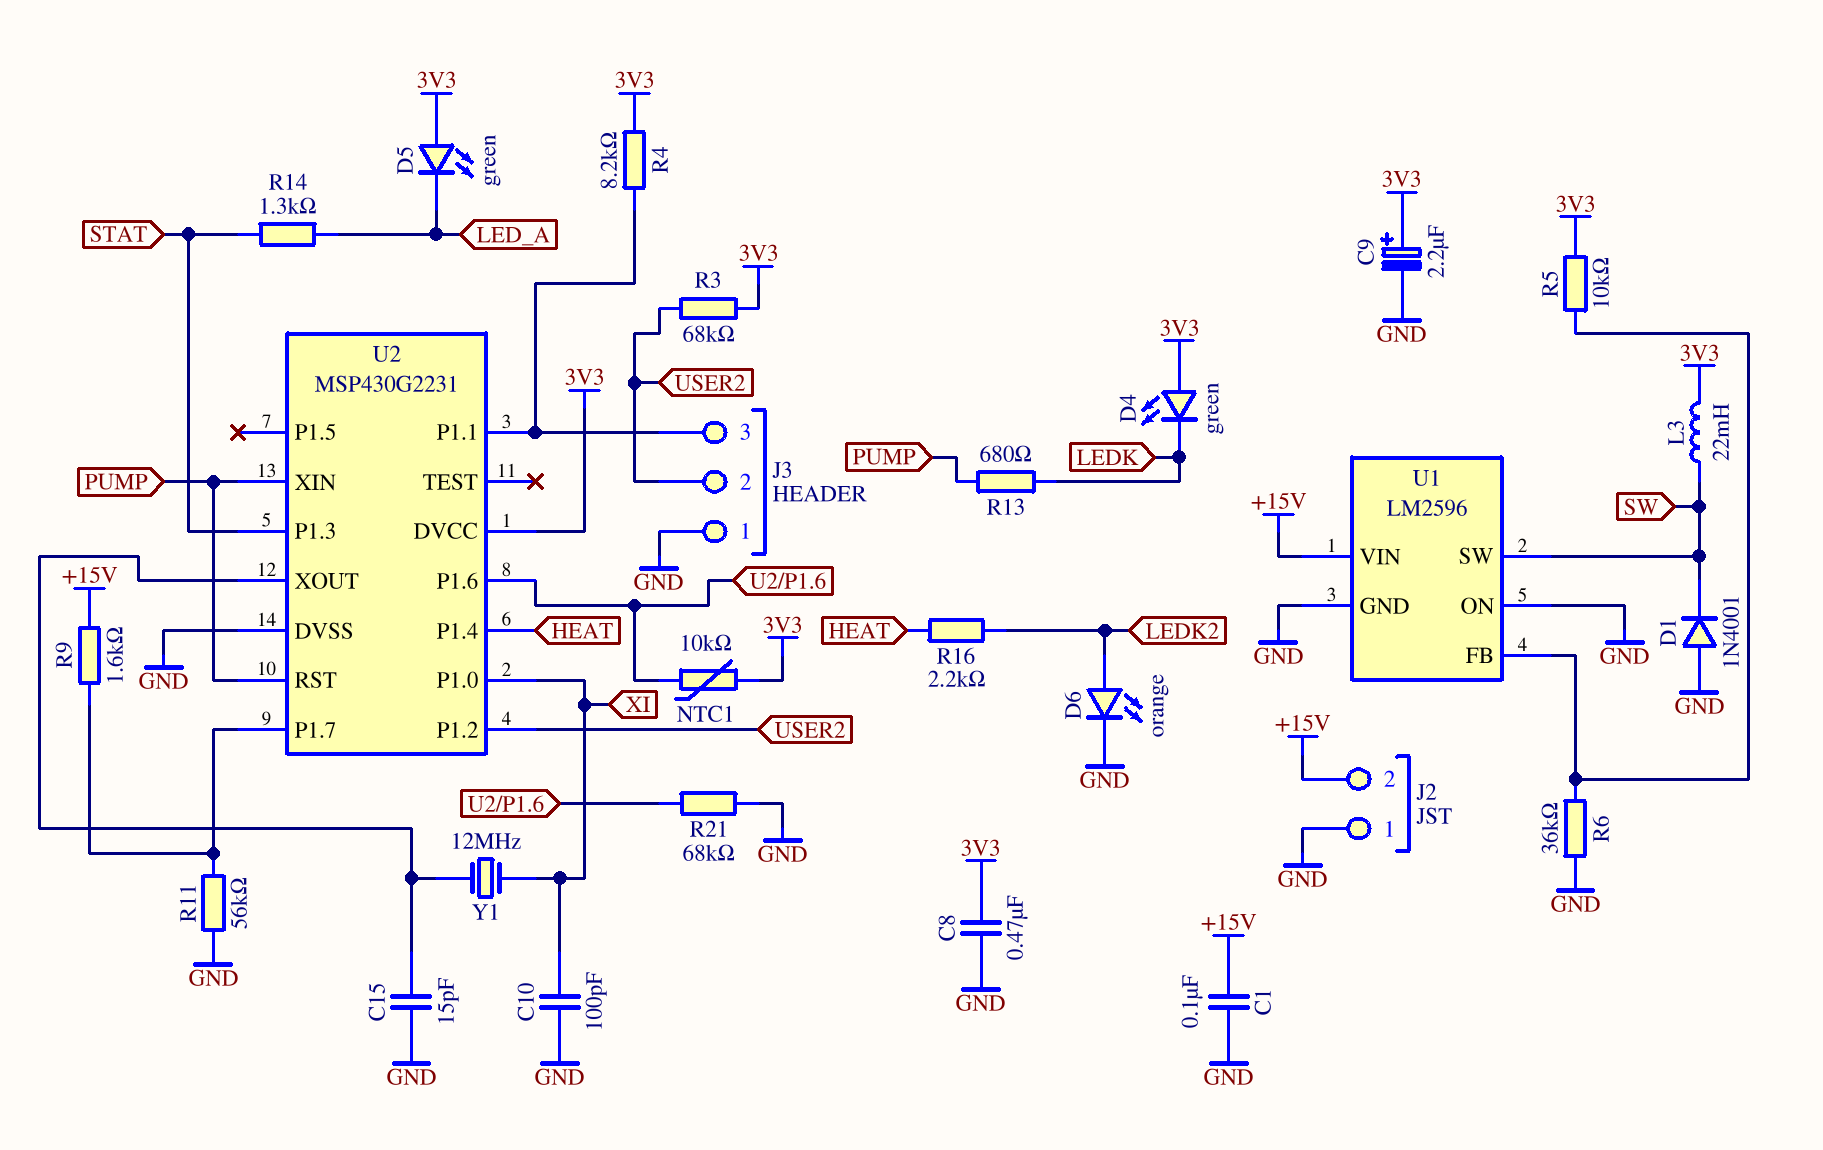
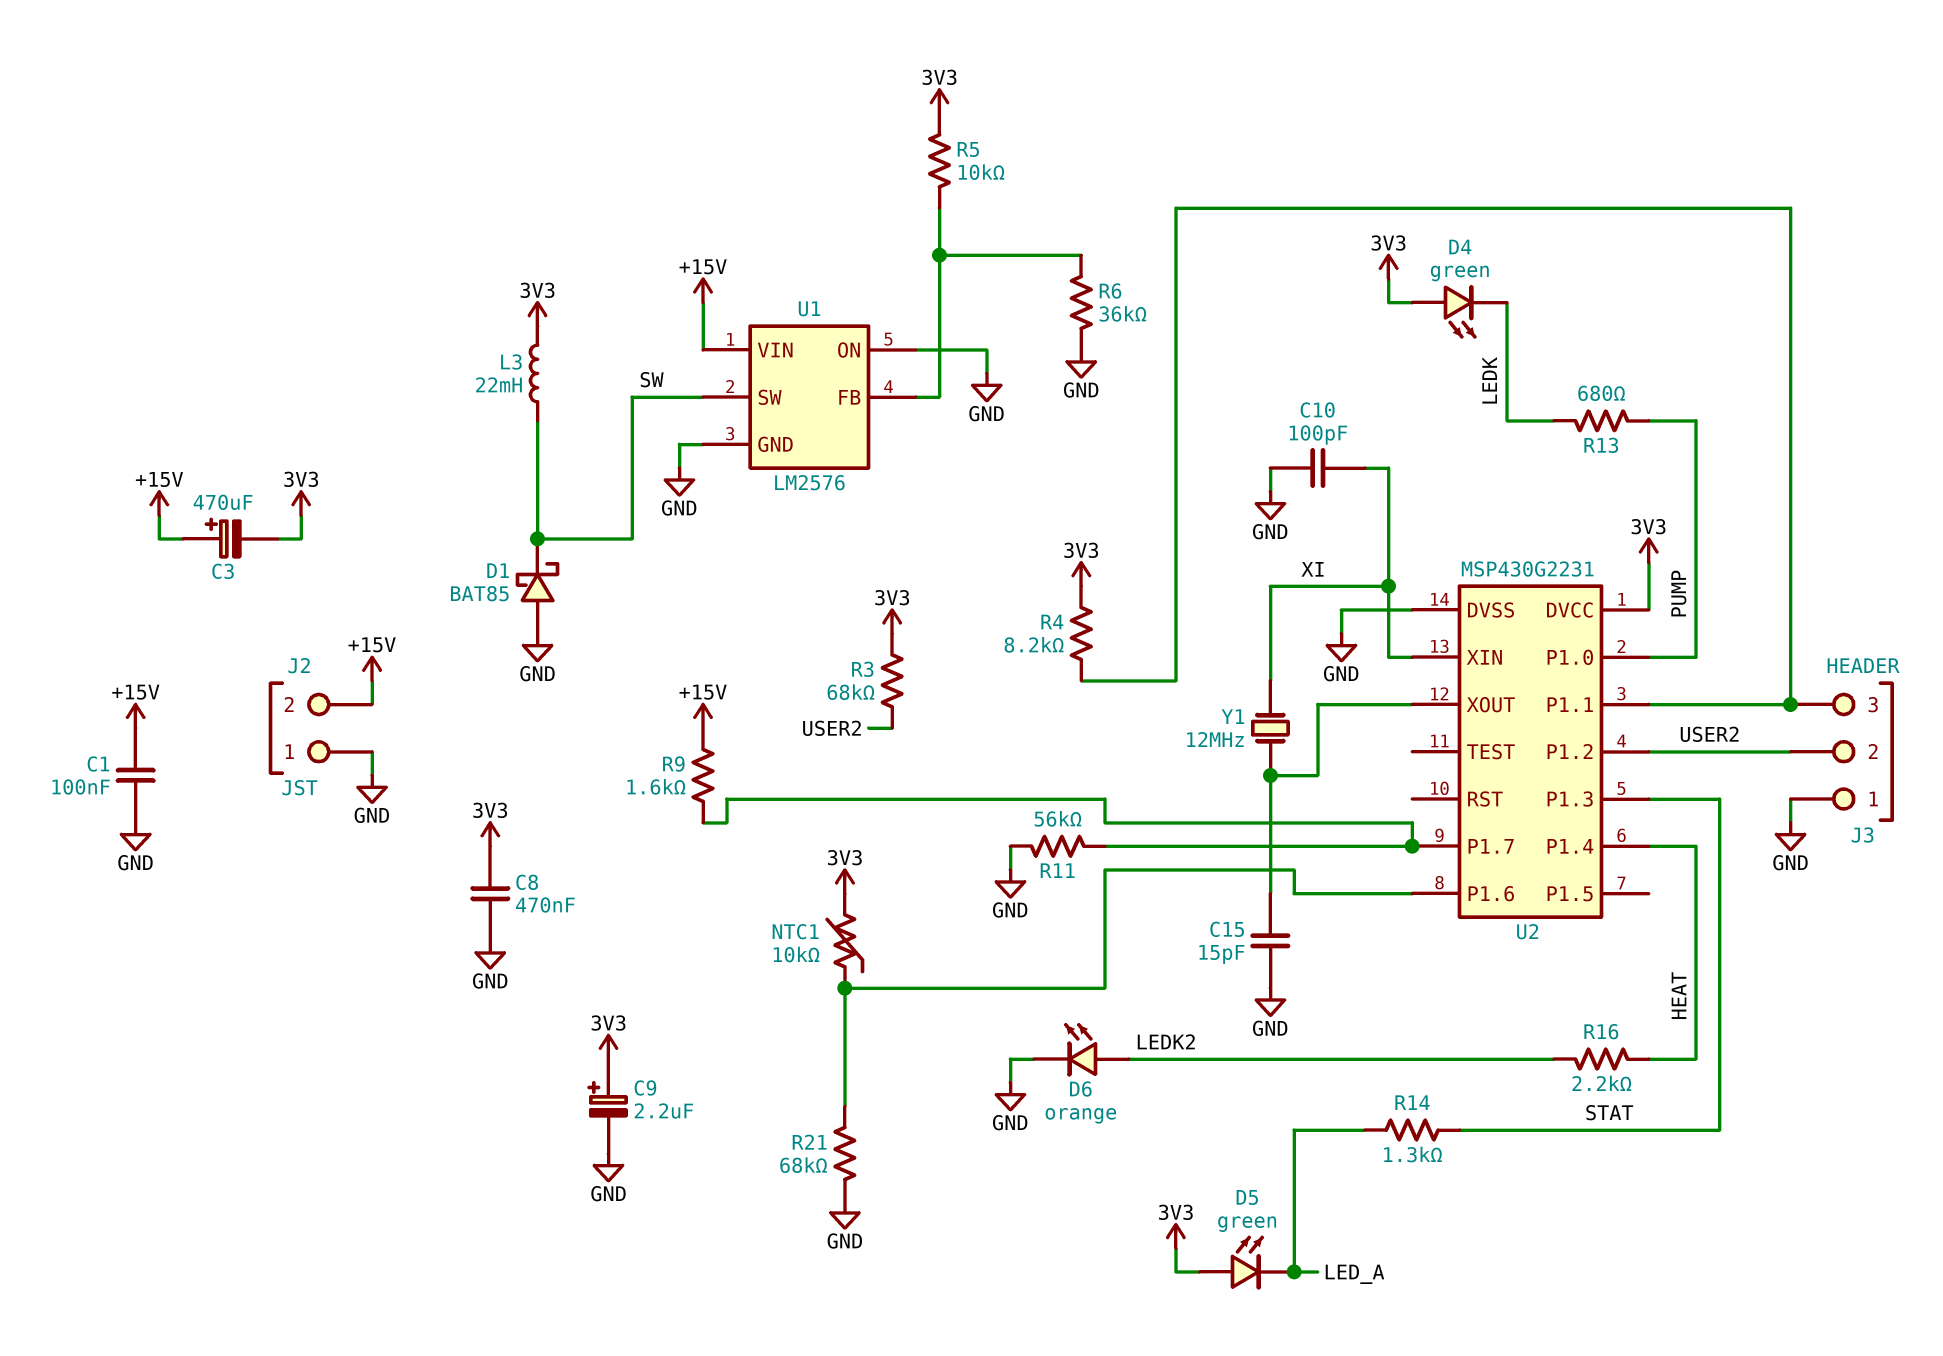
C3: none -> 470uF (plus +15V, minus 3V3)
D1: diode 1N4001 (A GND, K SW) -> schottky BAT85 (A GND, K SW)
U1: LM2596 -> LM2576
U2 pin P1.0: XI -> PUMP
U2 pin RST: PUMP -> none
U2 pin XIN: PUMP -> XI

